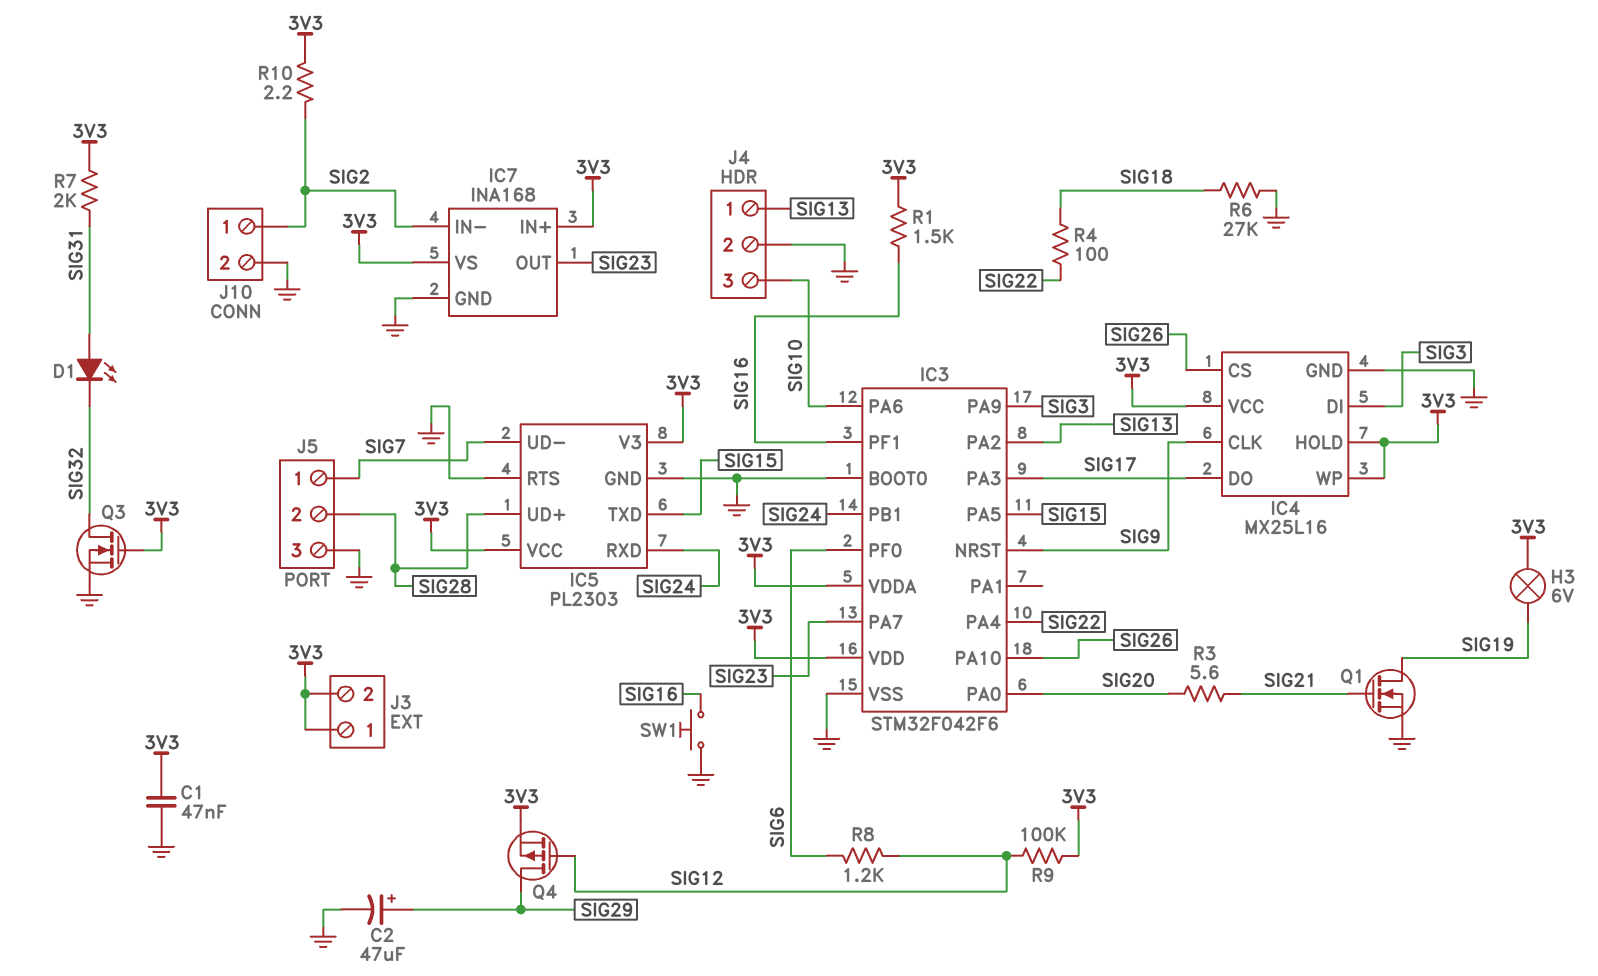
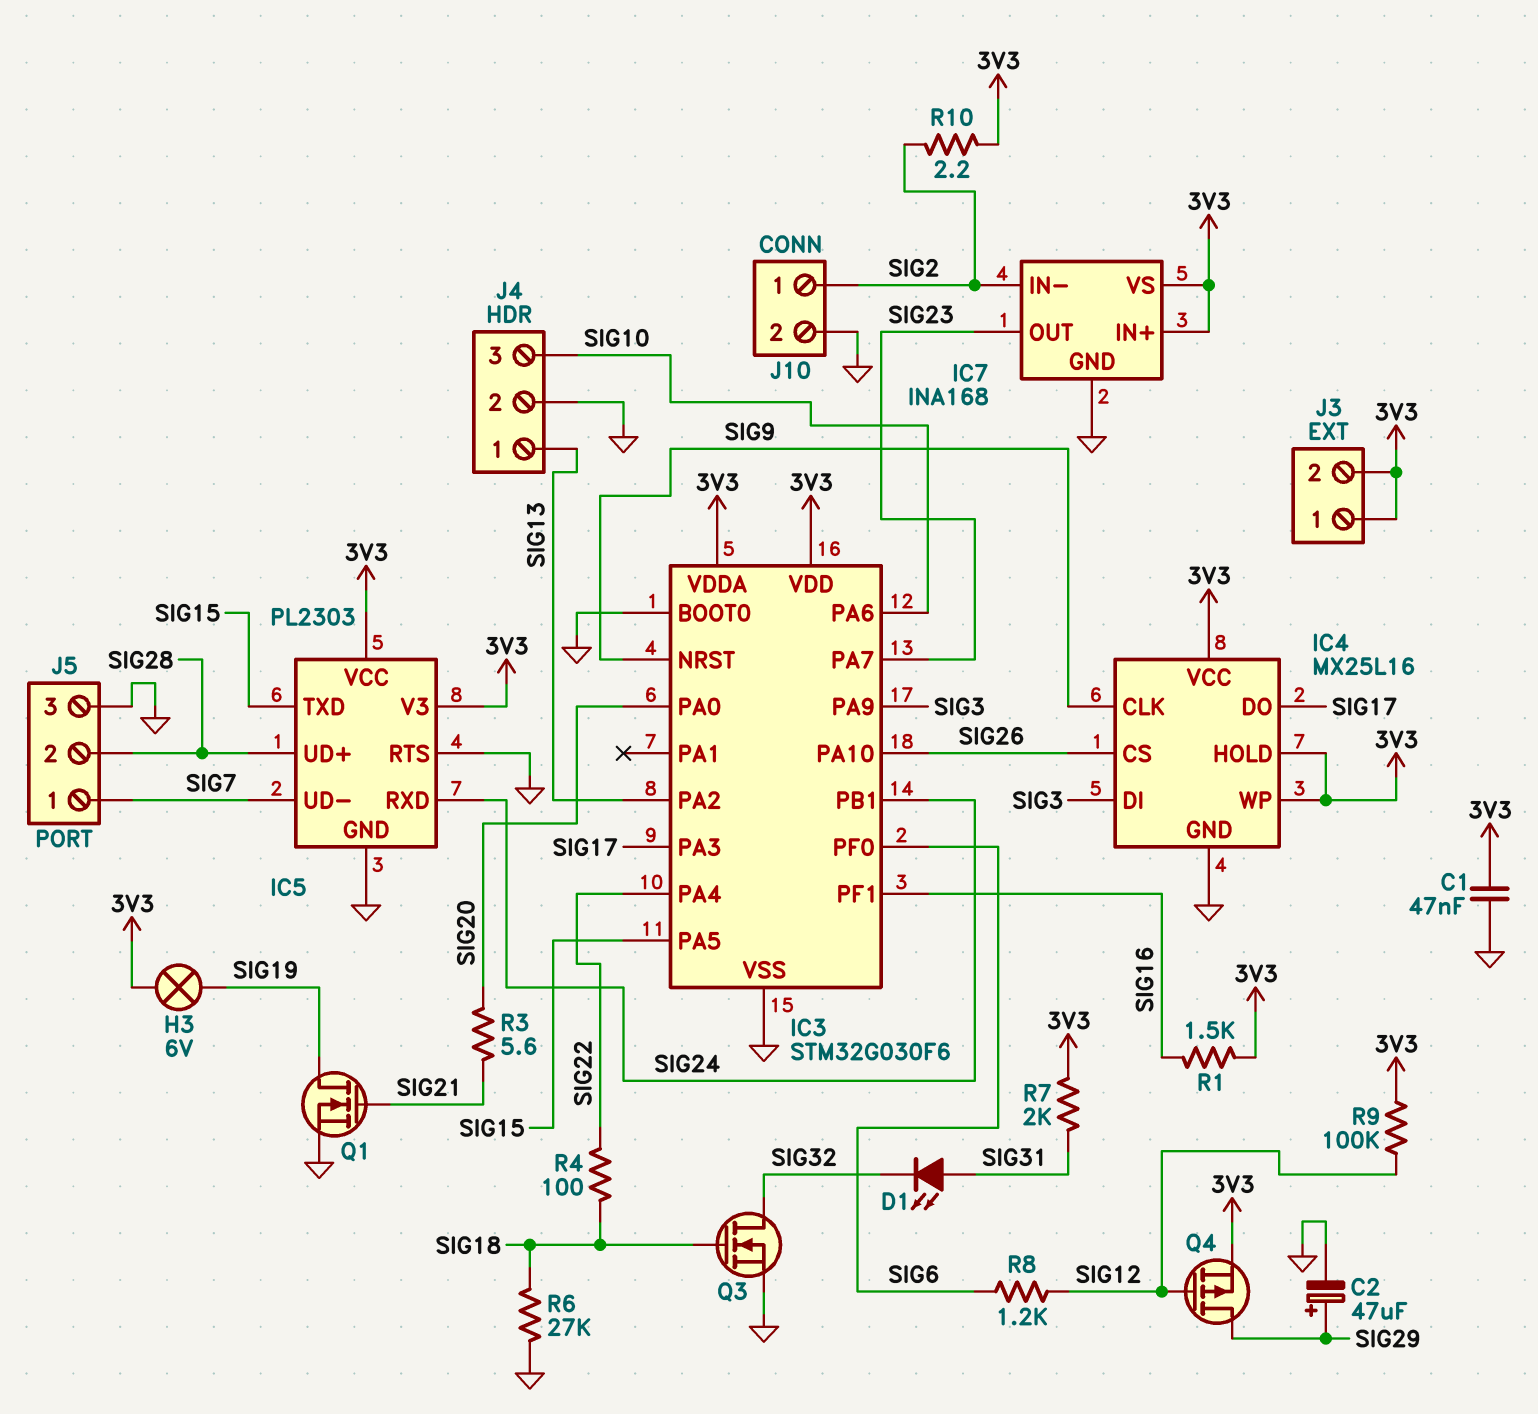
IC3: STM32F042F6 -> STM32G030F6
Q3: NMOS (G 3V3, D SIG32, S GND) -> NMOS (G SIG18, D SIG32, S GND)
SW1: button (GND, SIG16) -> none

